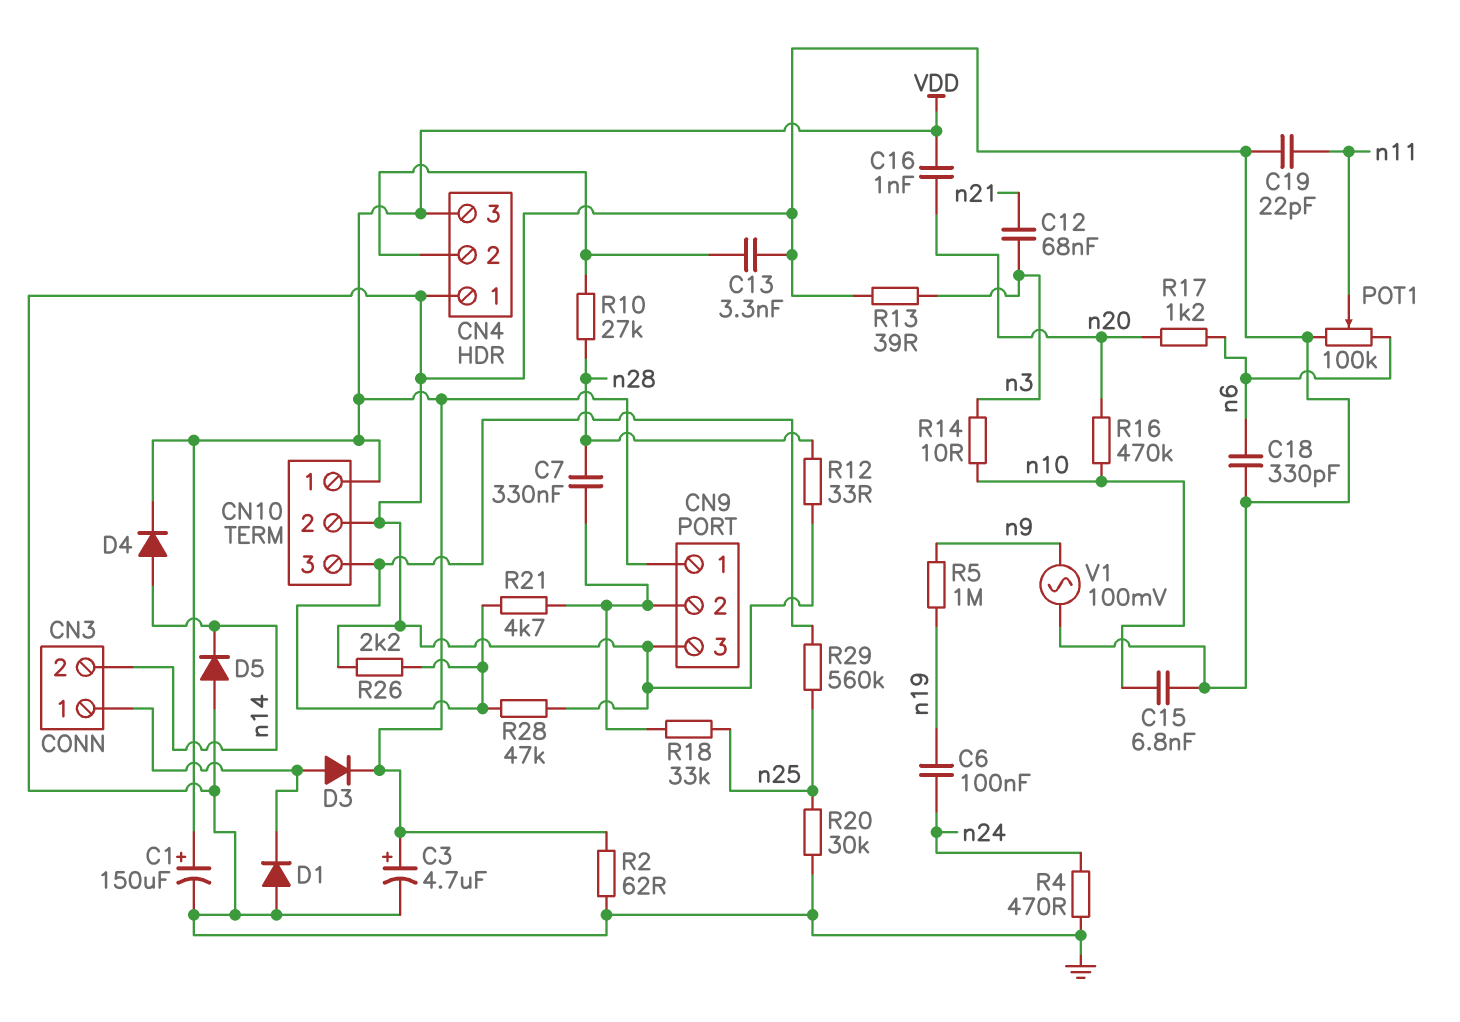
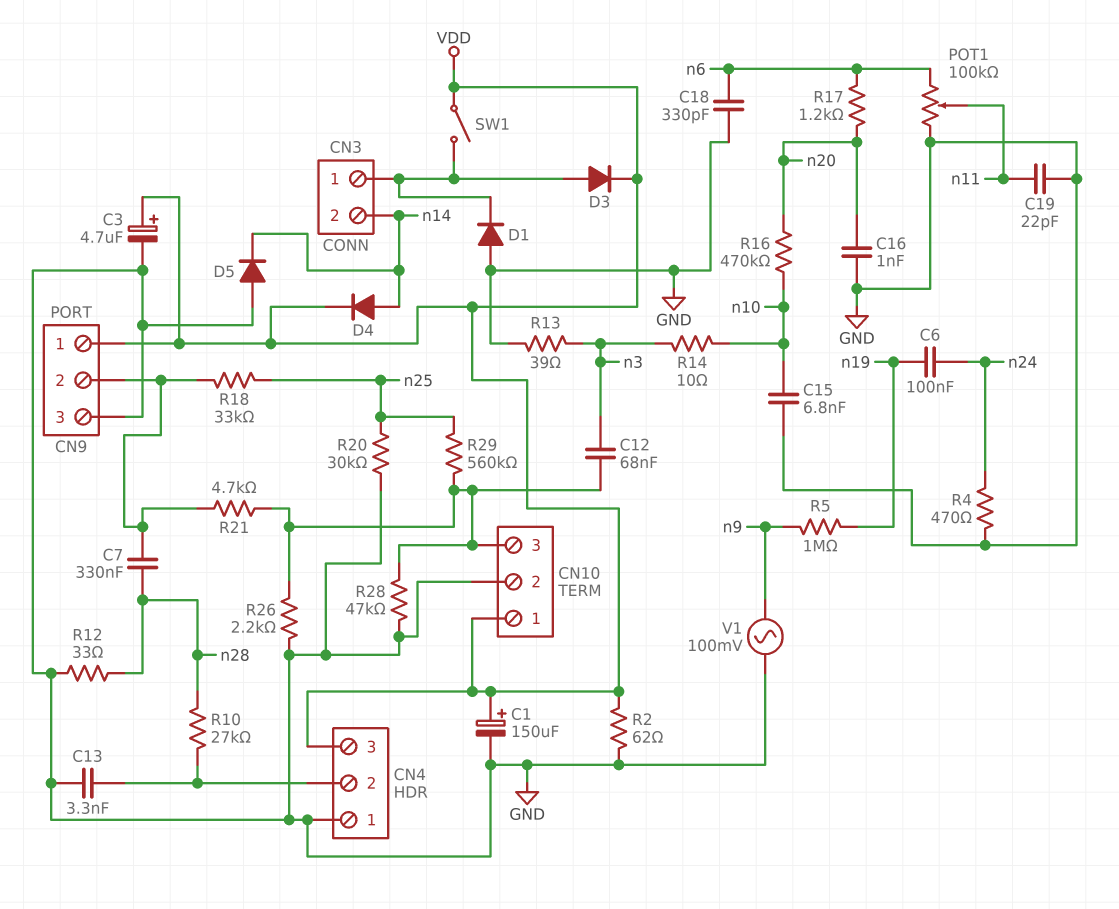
C12: 68nF (n3, n21) -> 68nF (CN10/3, n3)
C16: 1nF (VDD, n20) -> 1nF (GND, n20)
SW1: none -> switch (CN3/1, VDD)

